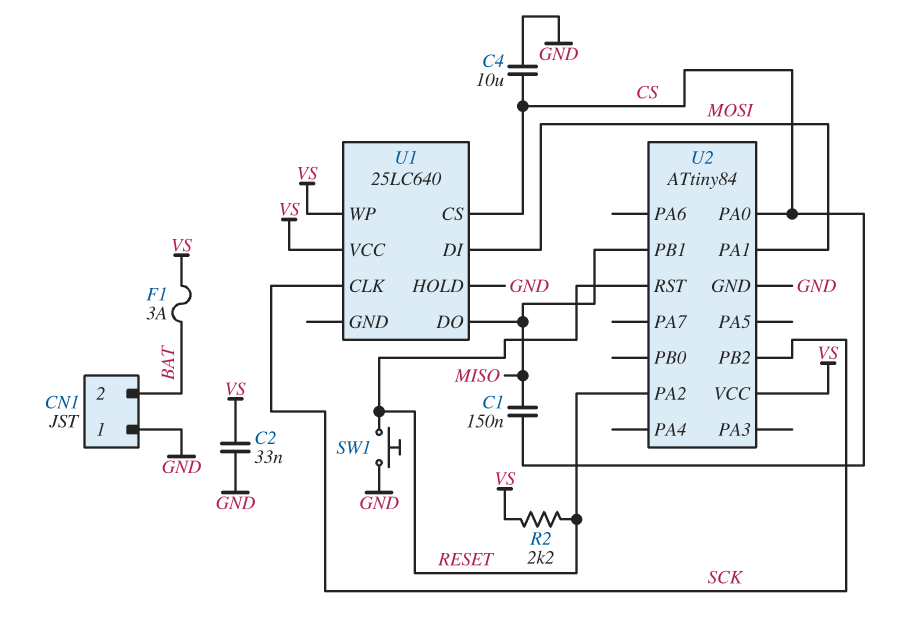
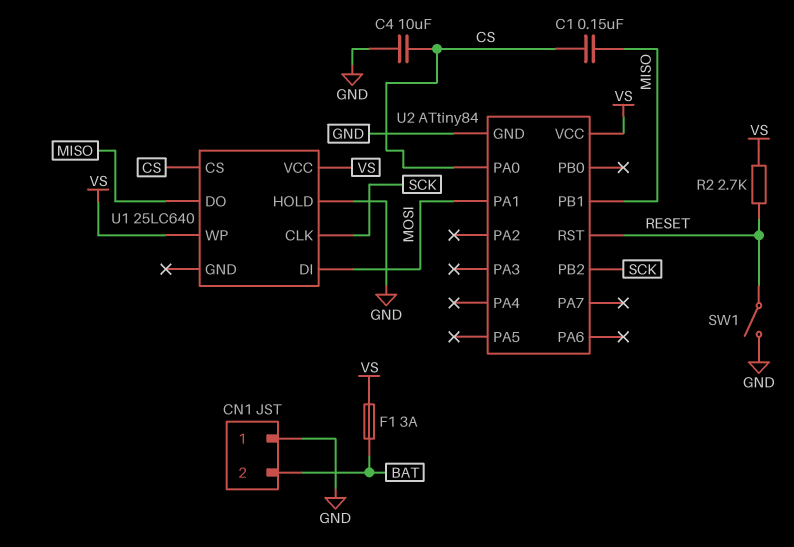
C2: 33nF (GND, VS) -> none
R2: 2.2k (RESET, VS) -> 2.7k (RESET, VS)
SW1: button (GND, RESET) -> switch (GND, RESET)
U2 pin PA2: RESET -> none

